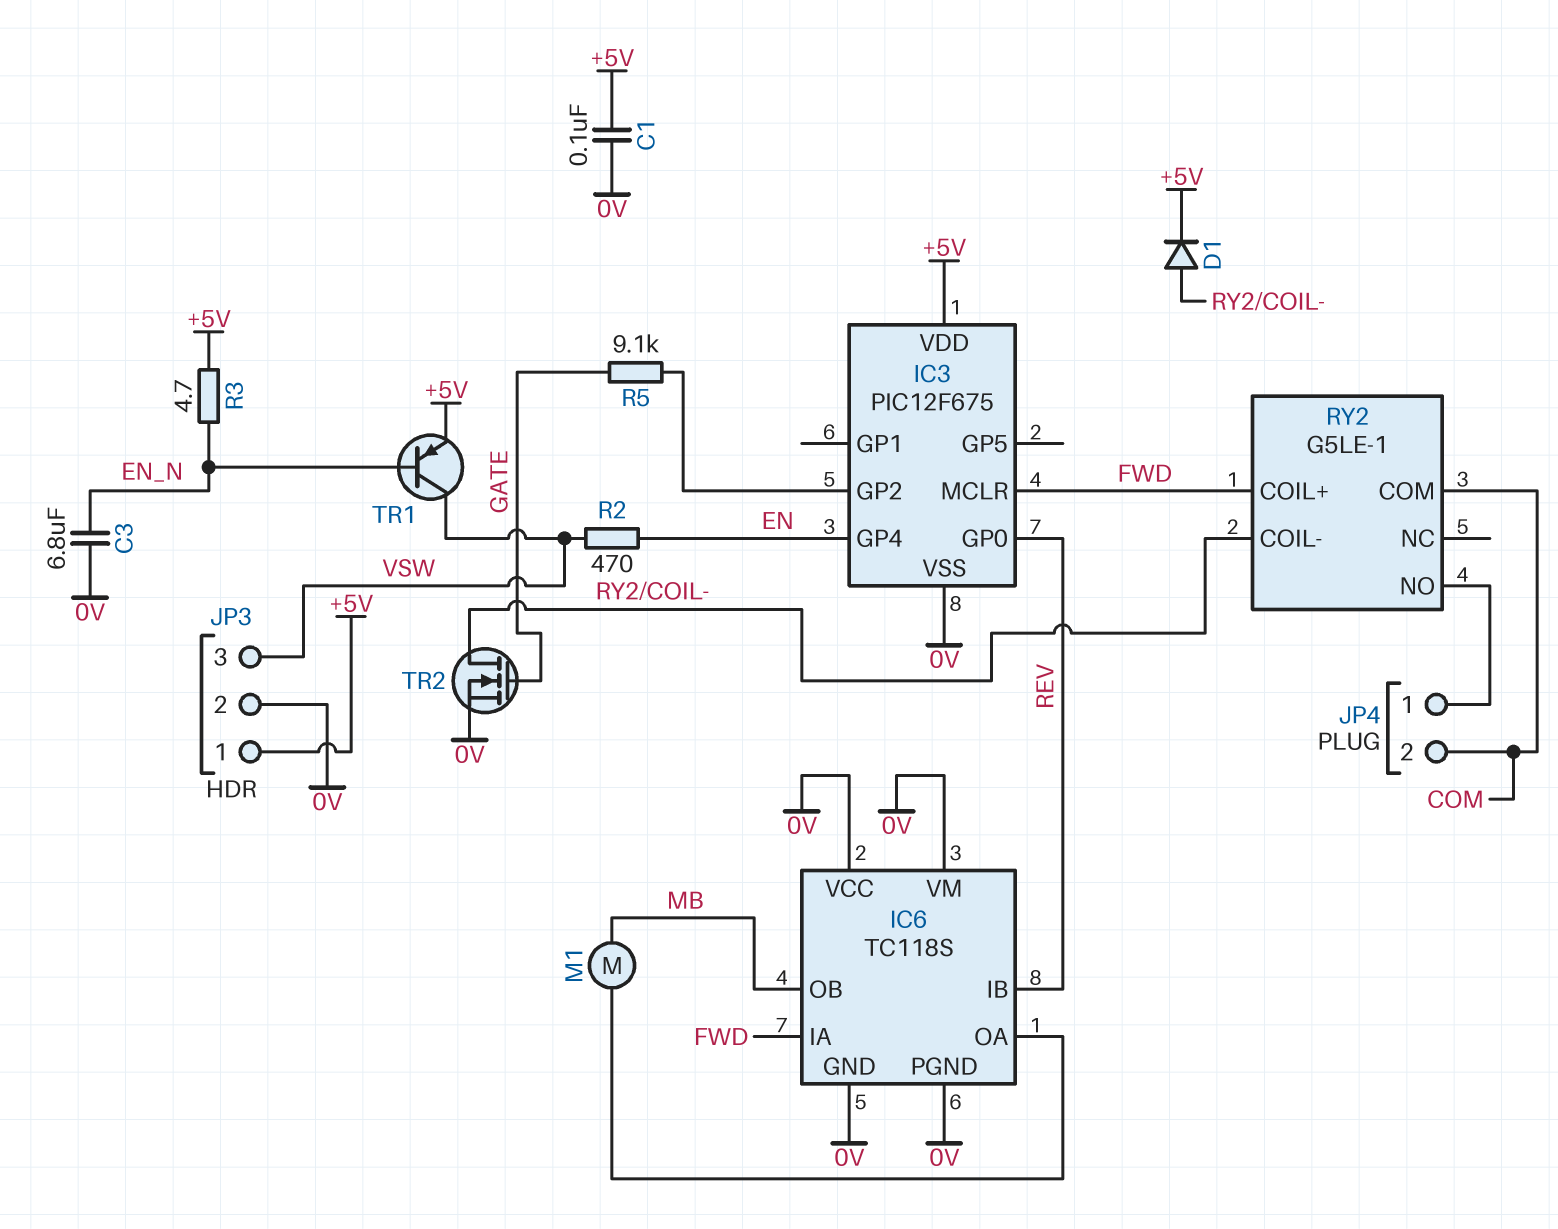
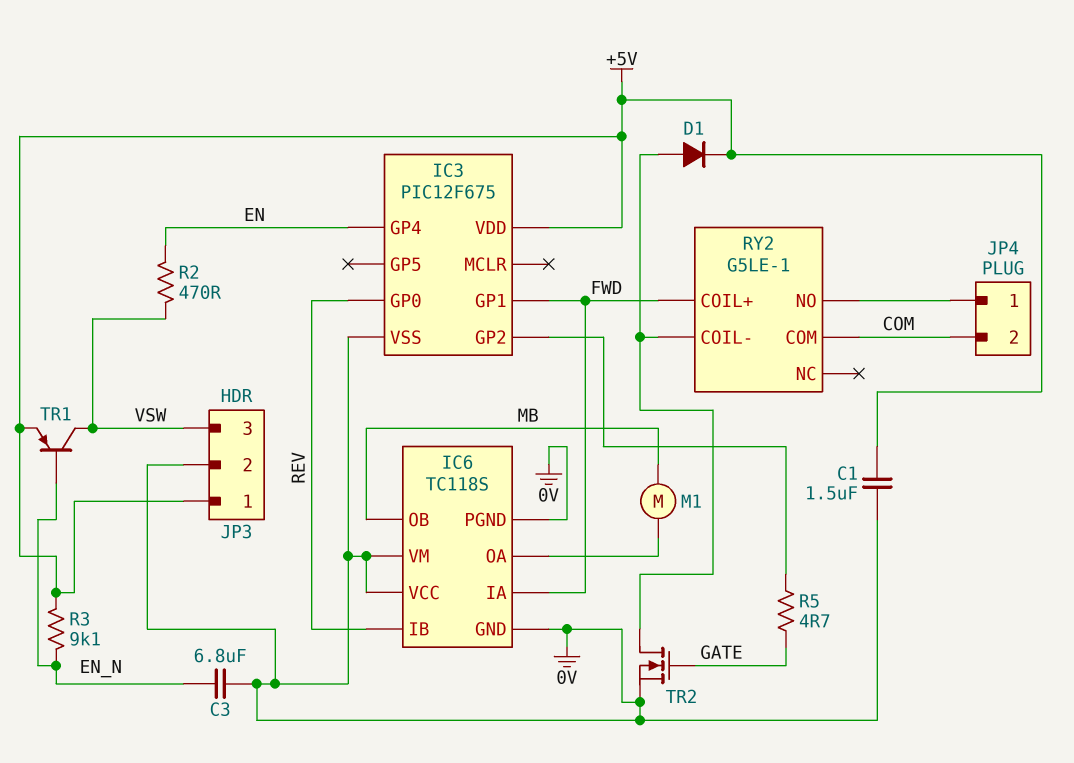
C1: 100nF (+5V, 0V) -> 1.5uF (+5V, 0V)
IC3 pin GP1: none -> FWD
IC3 pin MCLR: FWD -> none
R3: 4.7 (+5V, EN_N) -> 9.1k (+5V, EN_N)
R5: 9.1k (GATE, IC3/GP2) -> 4.7 (GATE, IC3/GP2)

